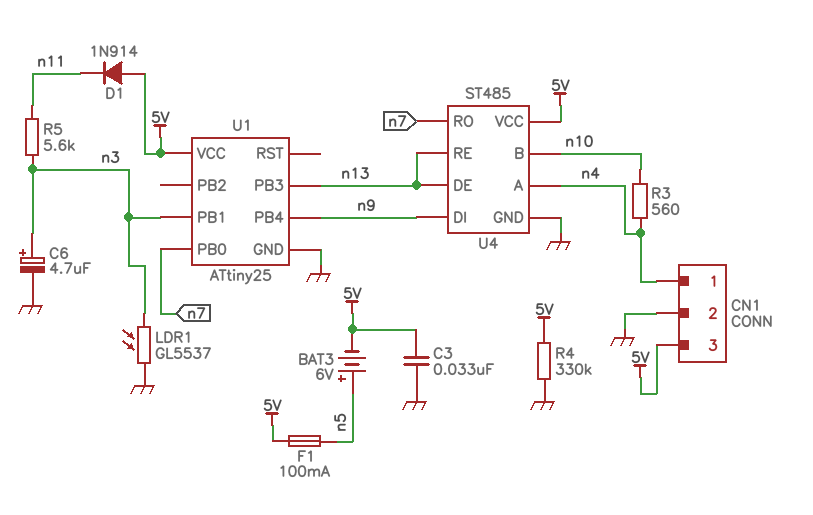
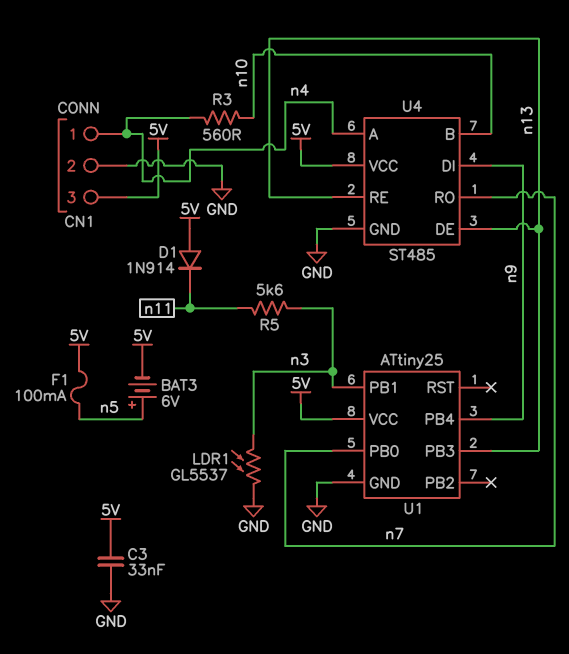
C6: 4.7uF (plus n3, minus GND) -> none
R4: 330k (5V, GND) -> none

